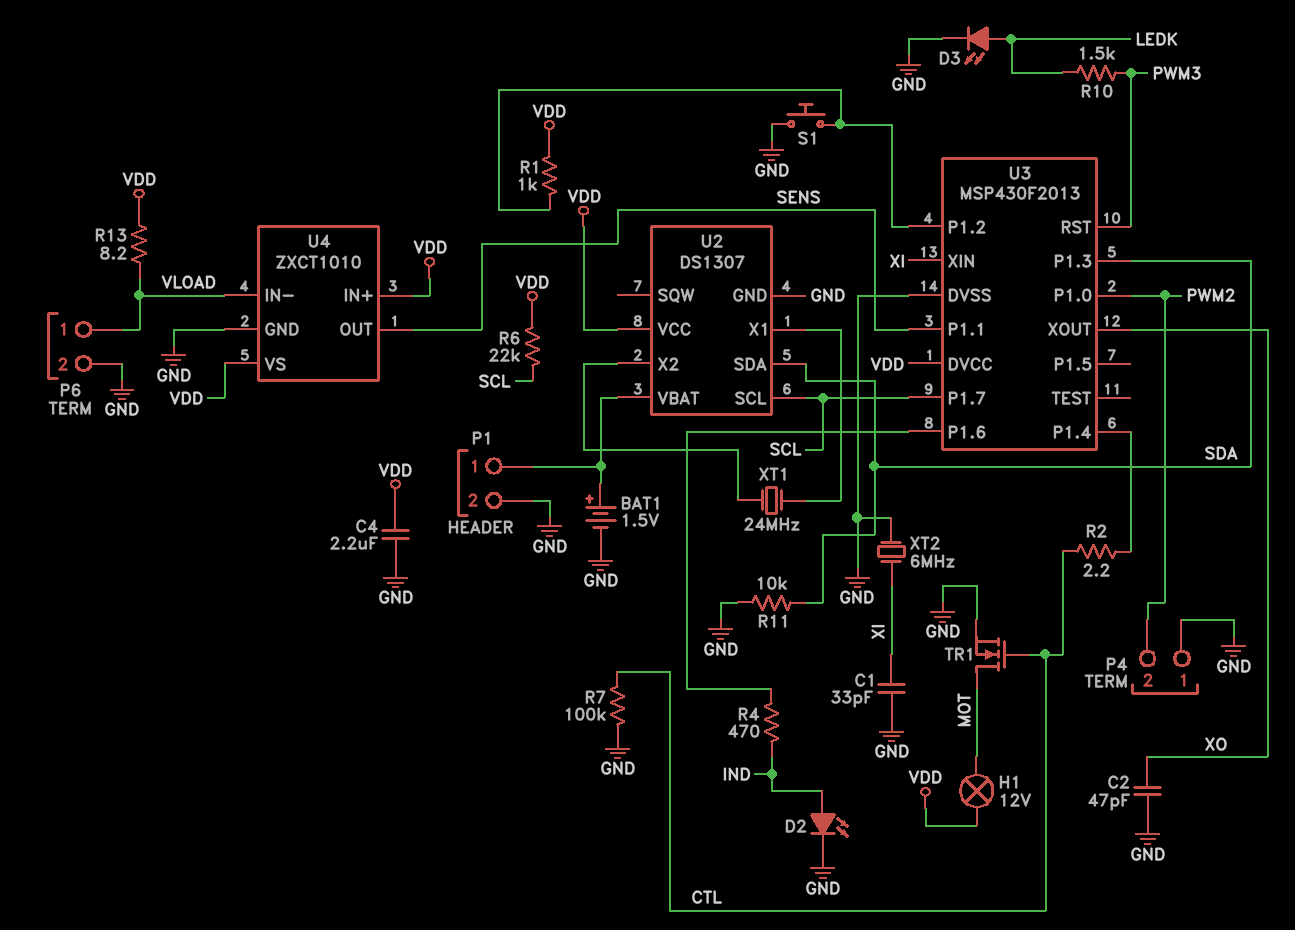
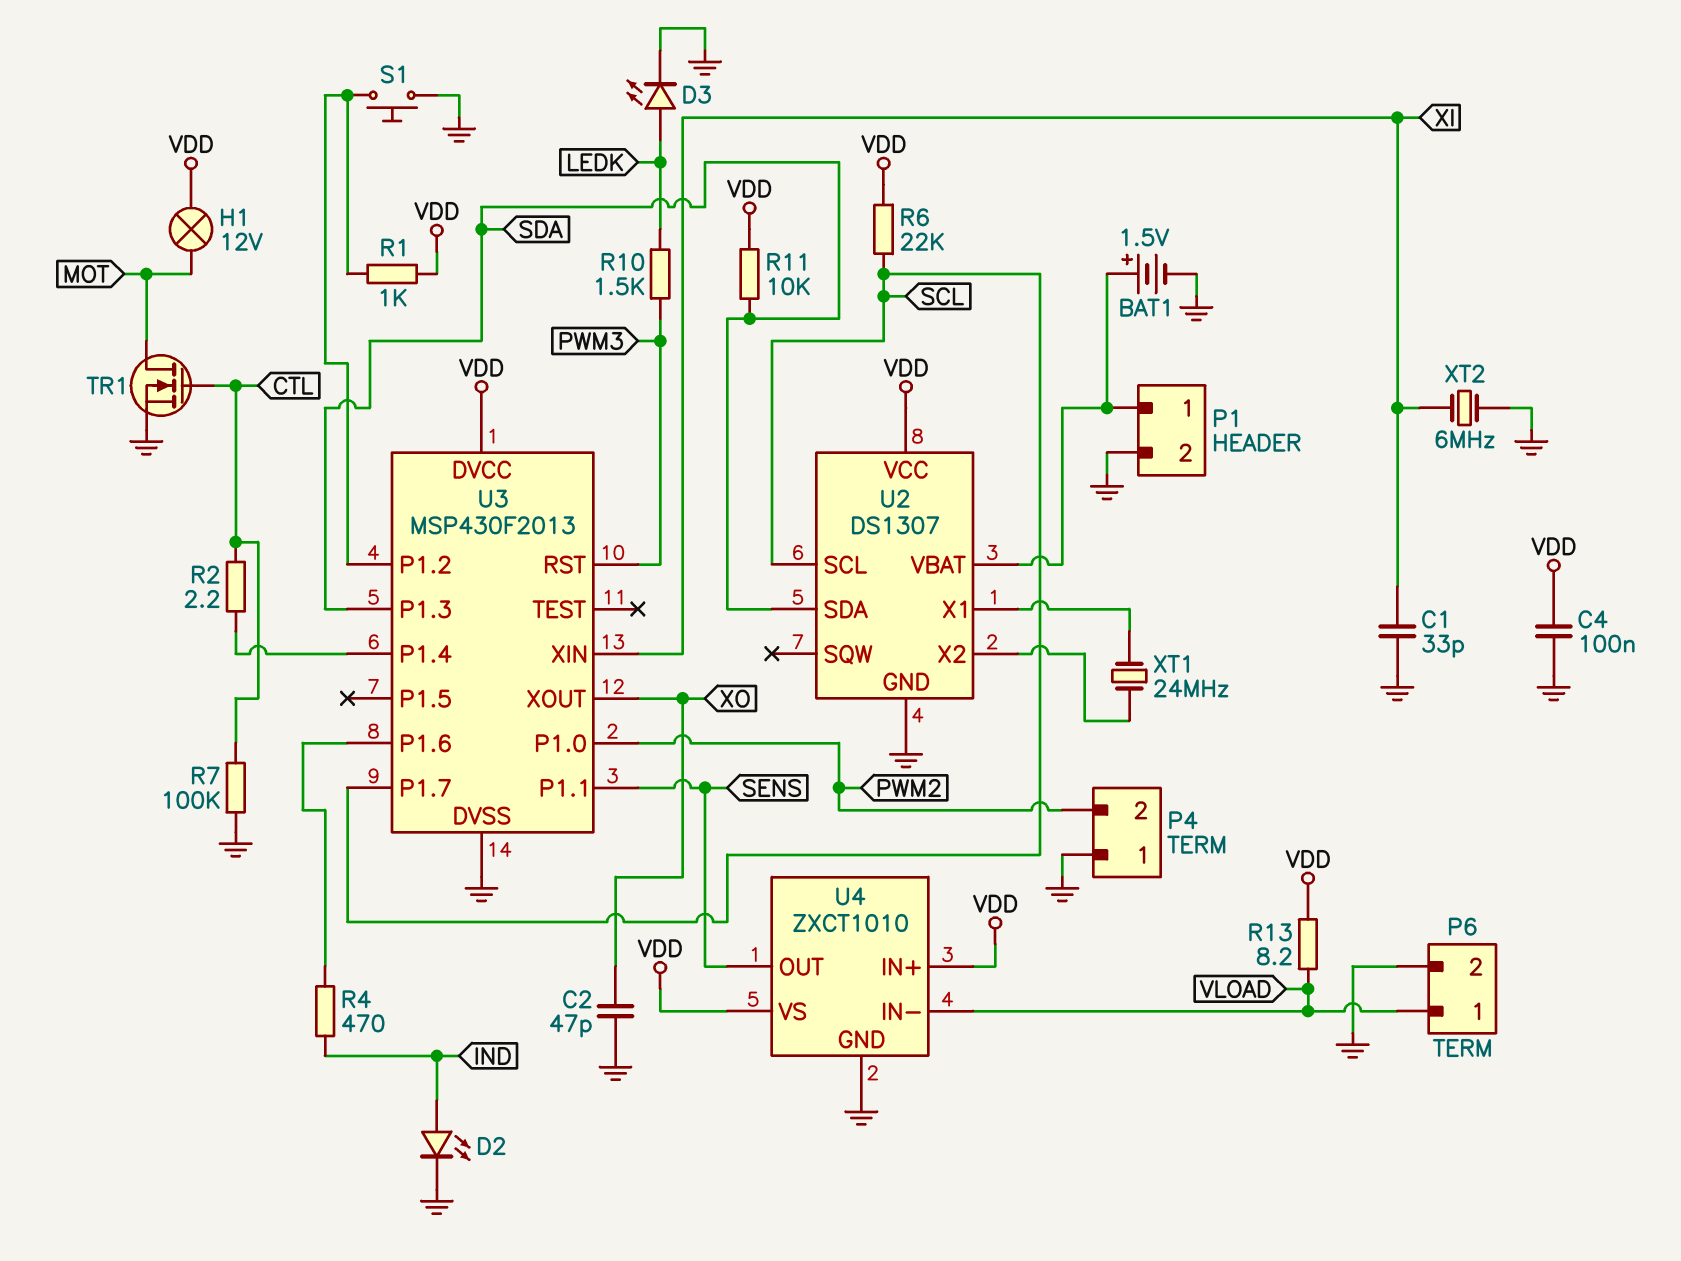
C4: 2.2uF (GND, VDD) -> 100nF (GND, VDD)
R11: 10k (GND, SDA) -> 10k (SDA, VDD)

